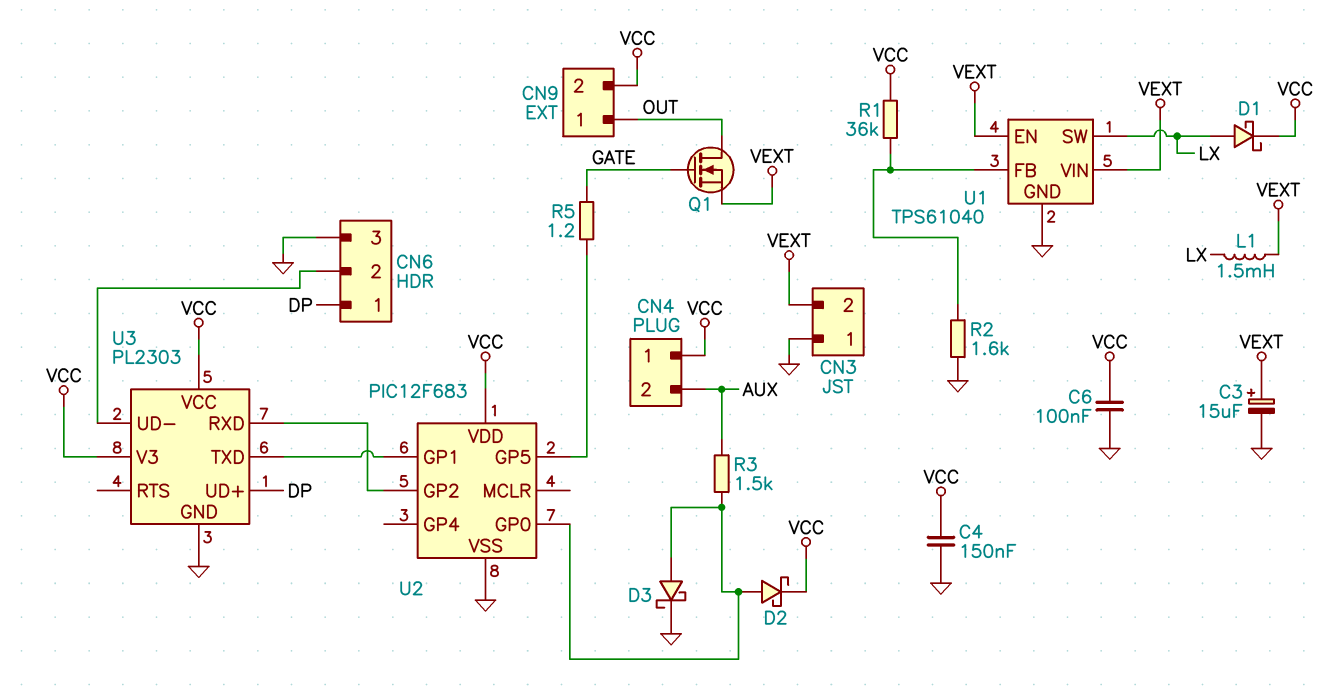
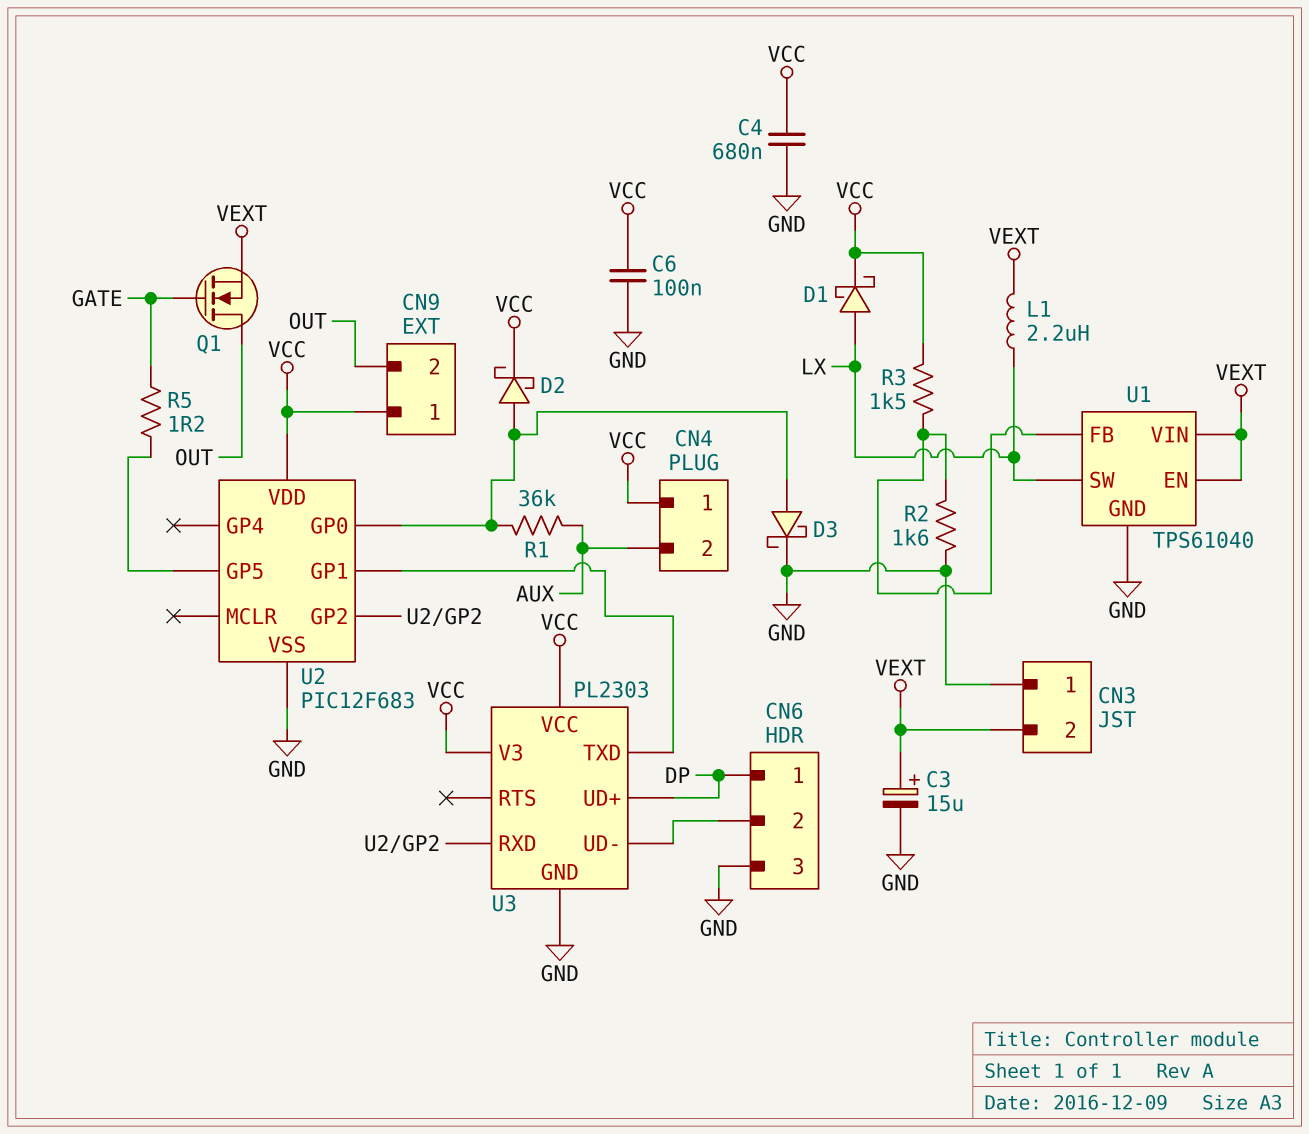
C4: 150nF (GND, VCC) -> 680nF (GND, VCC)
CN9 pin 1: OUT -> VCC
CN9 pin 2: VCC -> OUT
L1: 1.5mH (LX, VEXT) -> 2.2uH (LX, VEXT)
R1: 36k (U1/FB, VCC) -> 36k (AUX, U2/GP0)
R3: 1.5k (AUX, U2/GP0) -> 1.5k (U1/FB, VCC)

